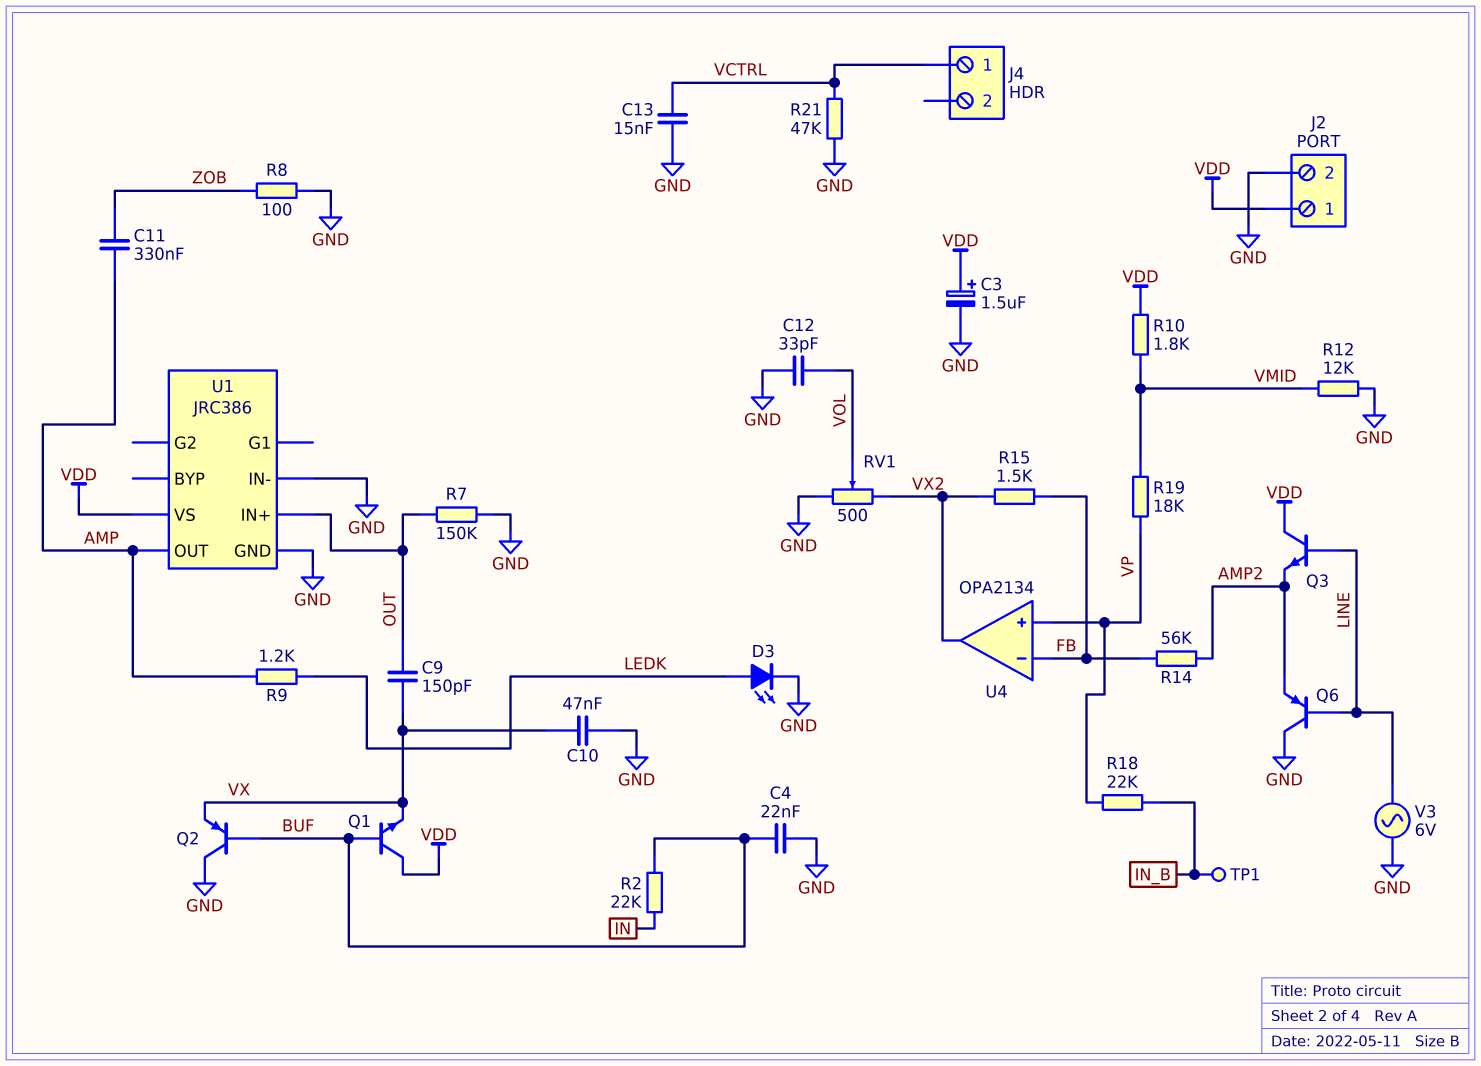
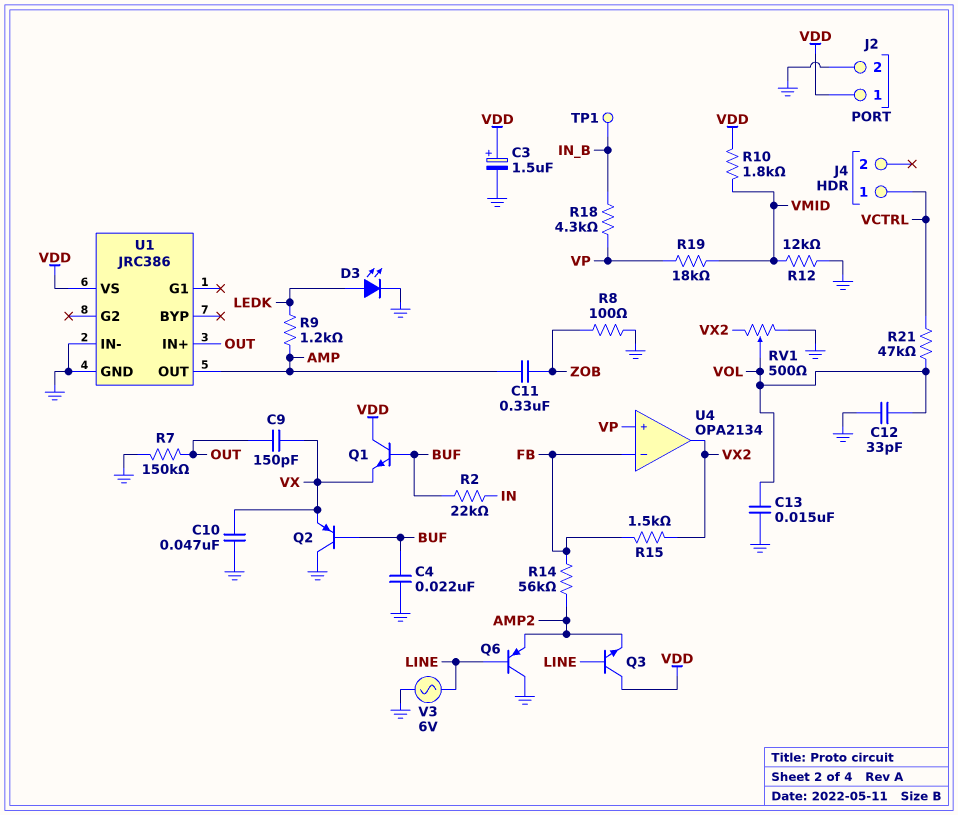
C13: 15nF (GND, VCTRL) -> 15nF (GND, VOL)
R18: 22k (IN_B, VP) -> 4.3k (IN_B, VP)
R21: 47k (GND, VCTRL) -> 47k (VCTRL, VOL)

